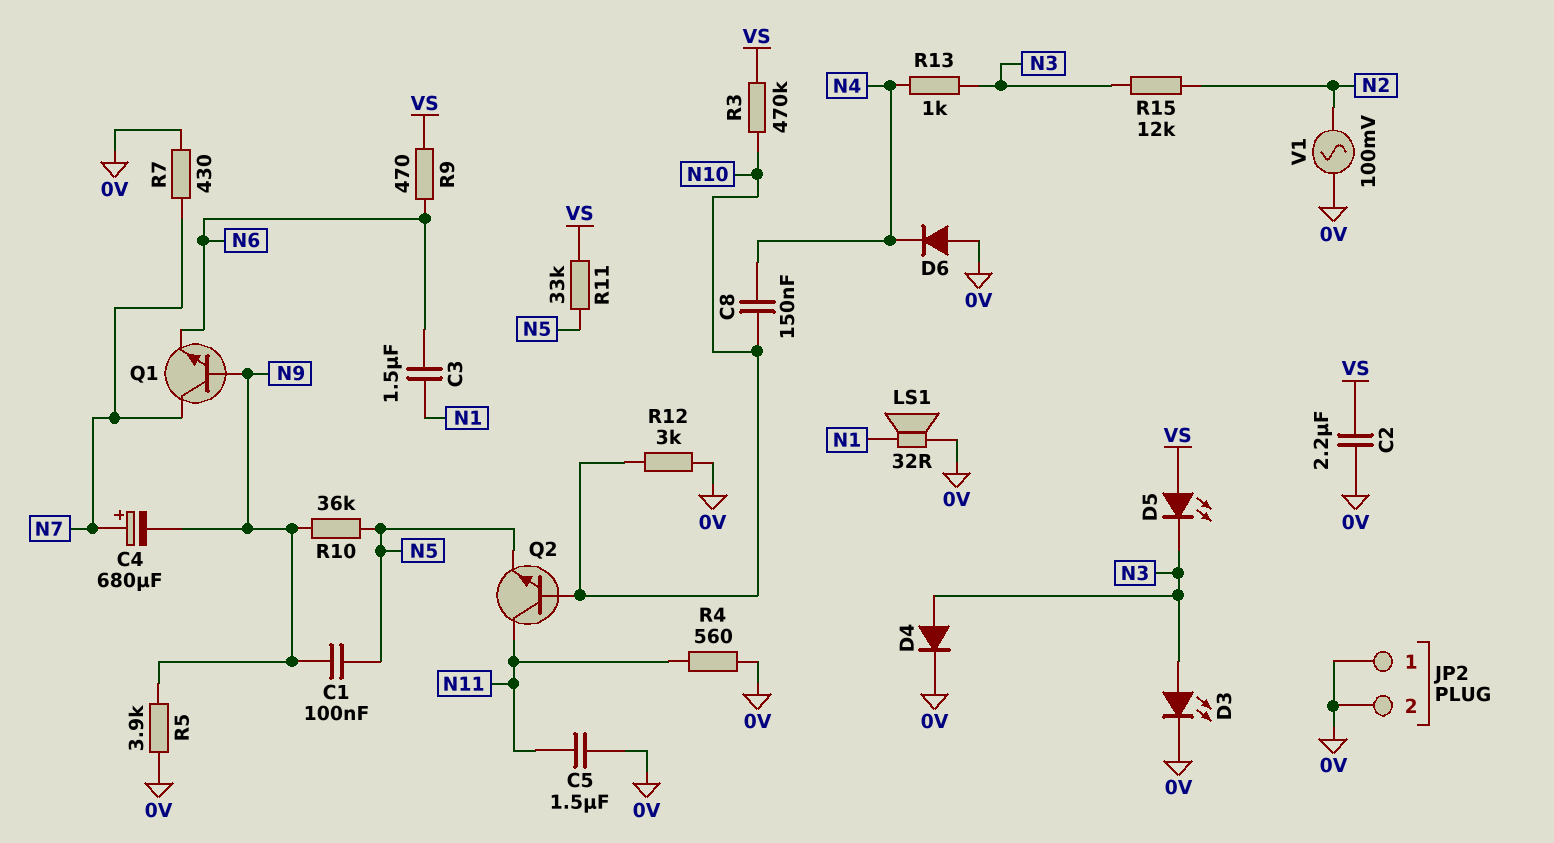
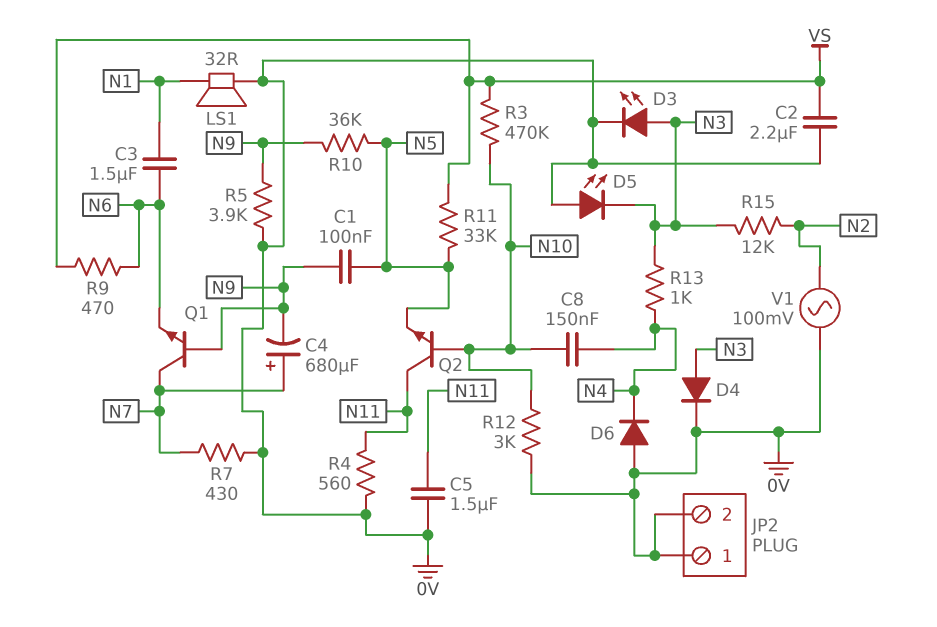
D5: LED (A VS, K N3) -> LED (A 0V, K N3)

